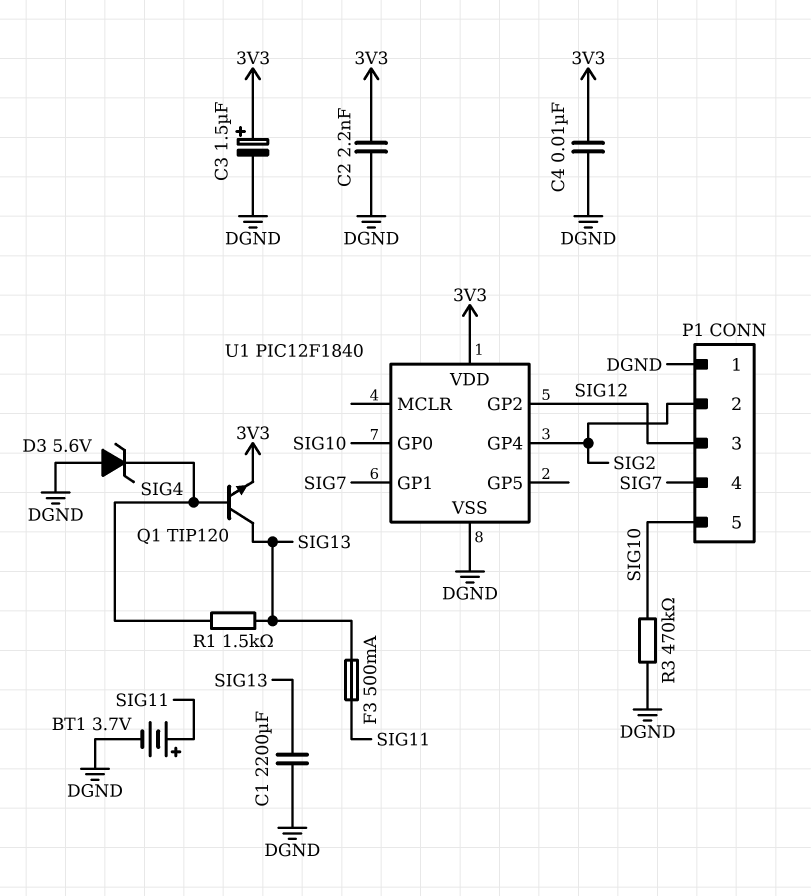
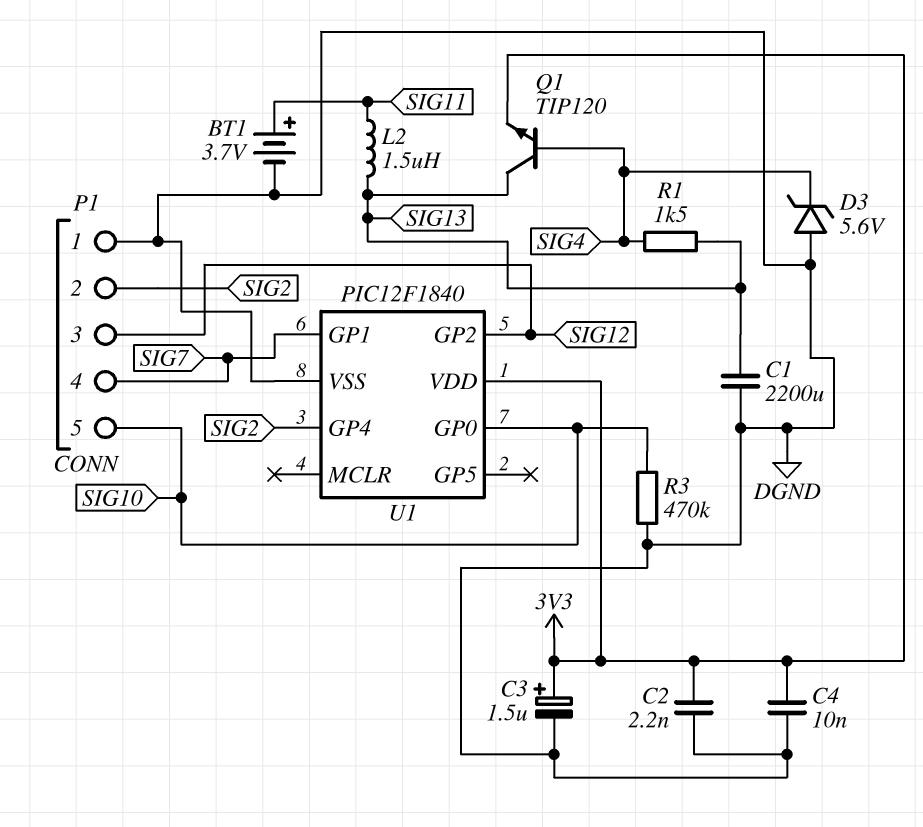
F3: 500mA (SIG11, SIG13) -> none
L2: none -> 1.5uH (SIG11, SIG13)

